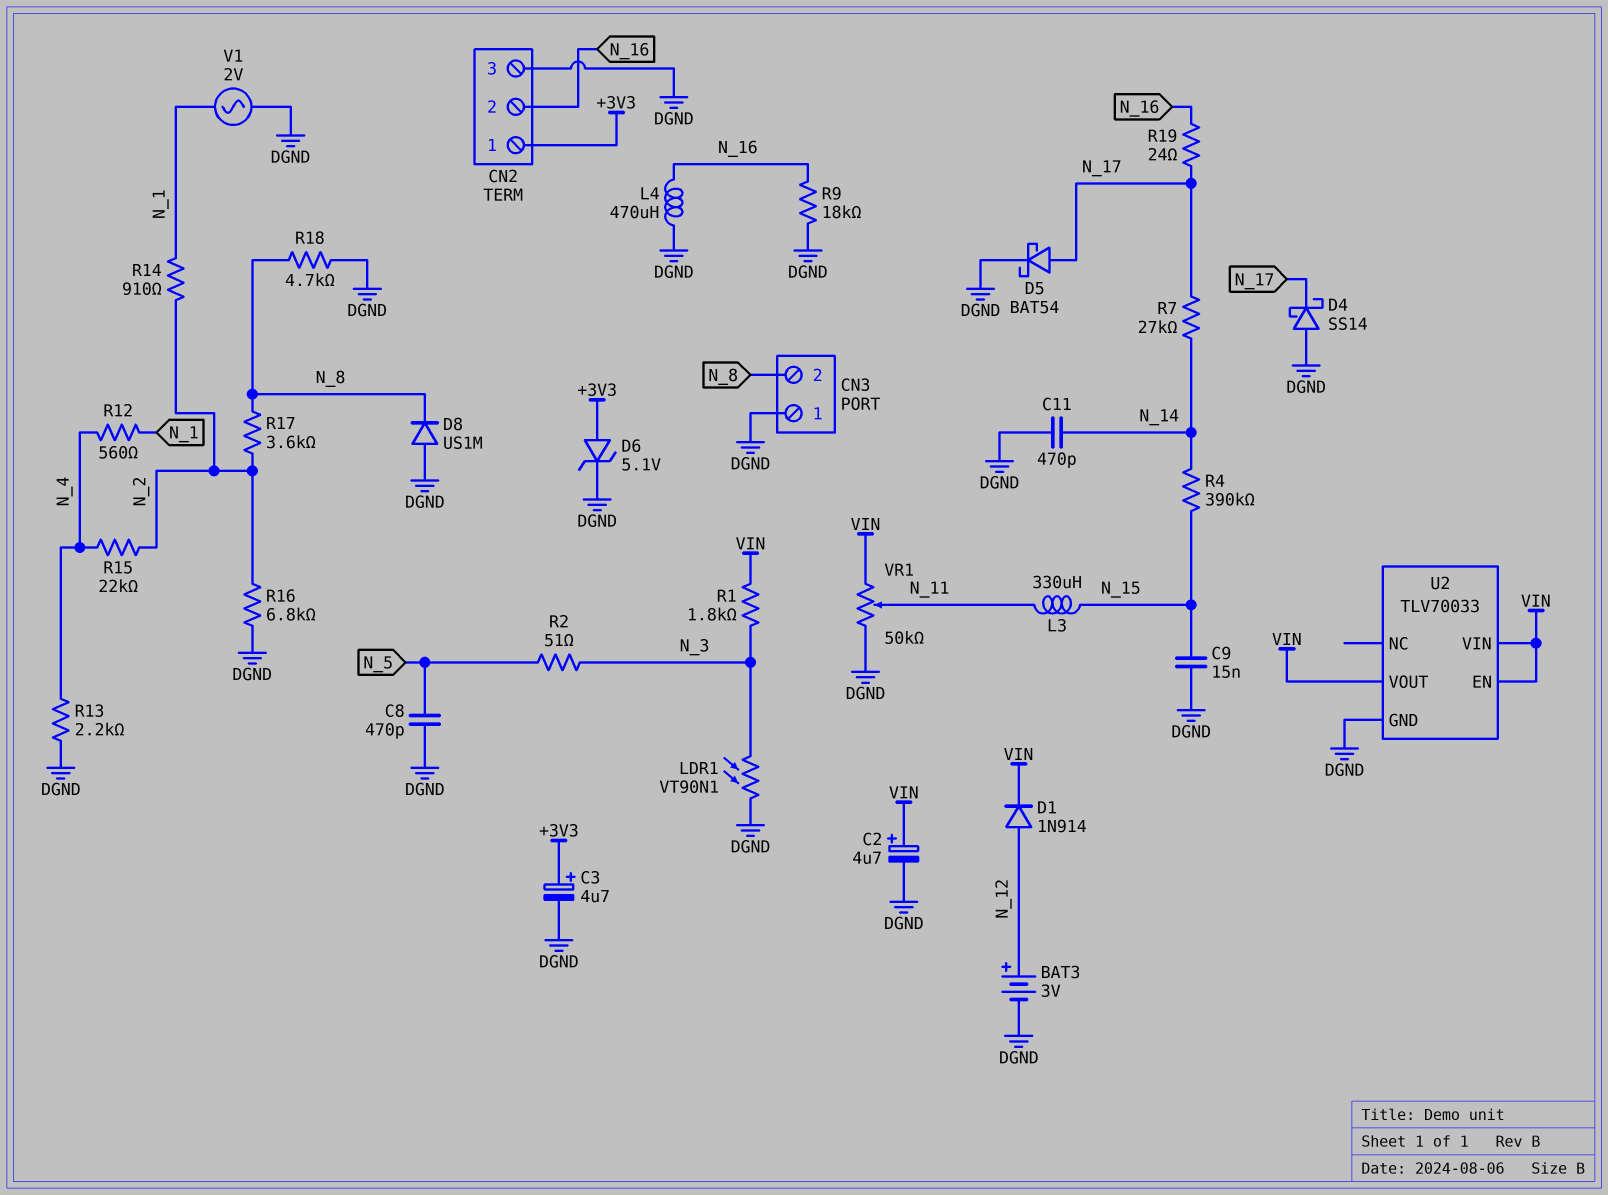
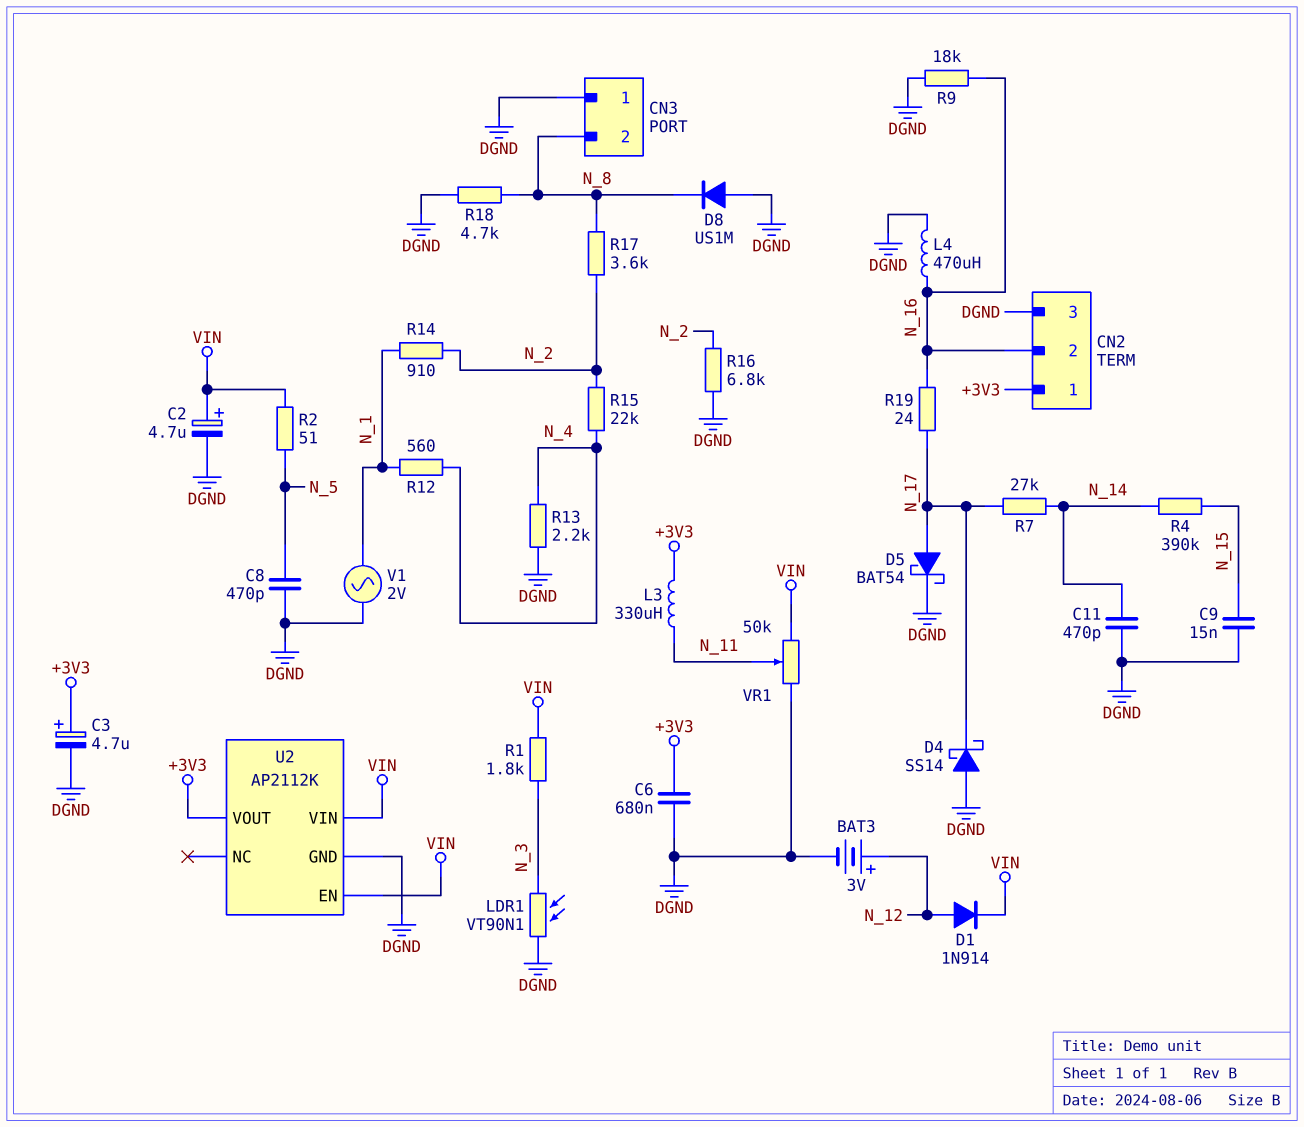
C6: none -> 680nF (+3V3, DGND)
D6: zener 5.1V (A +3V3, K DGND) -> none
L3: 330uH (N_11, N_15) -> 330uH (+3V3, N_11)
R2: 51 (N_3, N_5) -> 51 (N_5, VIN)
U2: TLV70033 -> AP2112K
U2 pin VOUT: VIN -> +3V3

